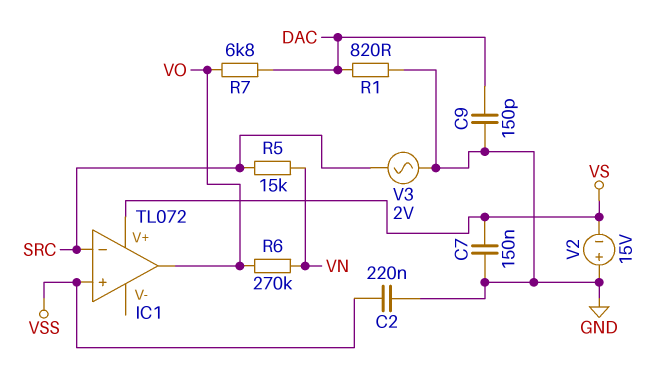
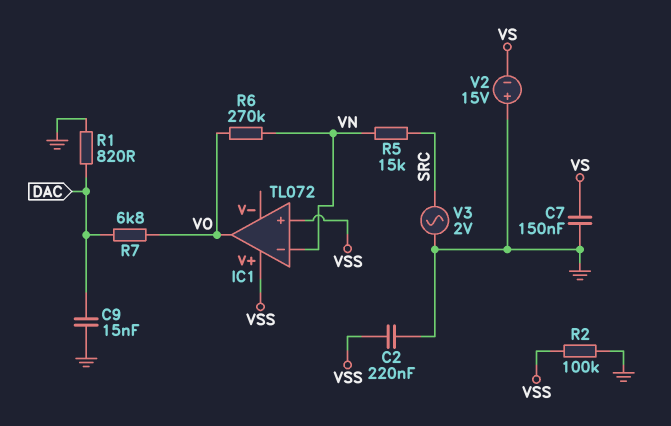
C9: 150pF (DAC, GND) -> 15nF (DAC, GND)
IC1 pin V+: VS -> VSS
IC1 pin in-: SRC -> VN
R2: none -> 100k (GND, VSS)

